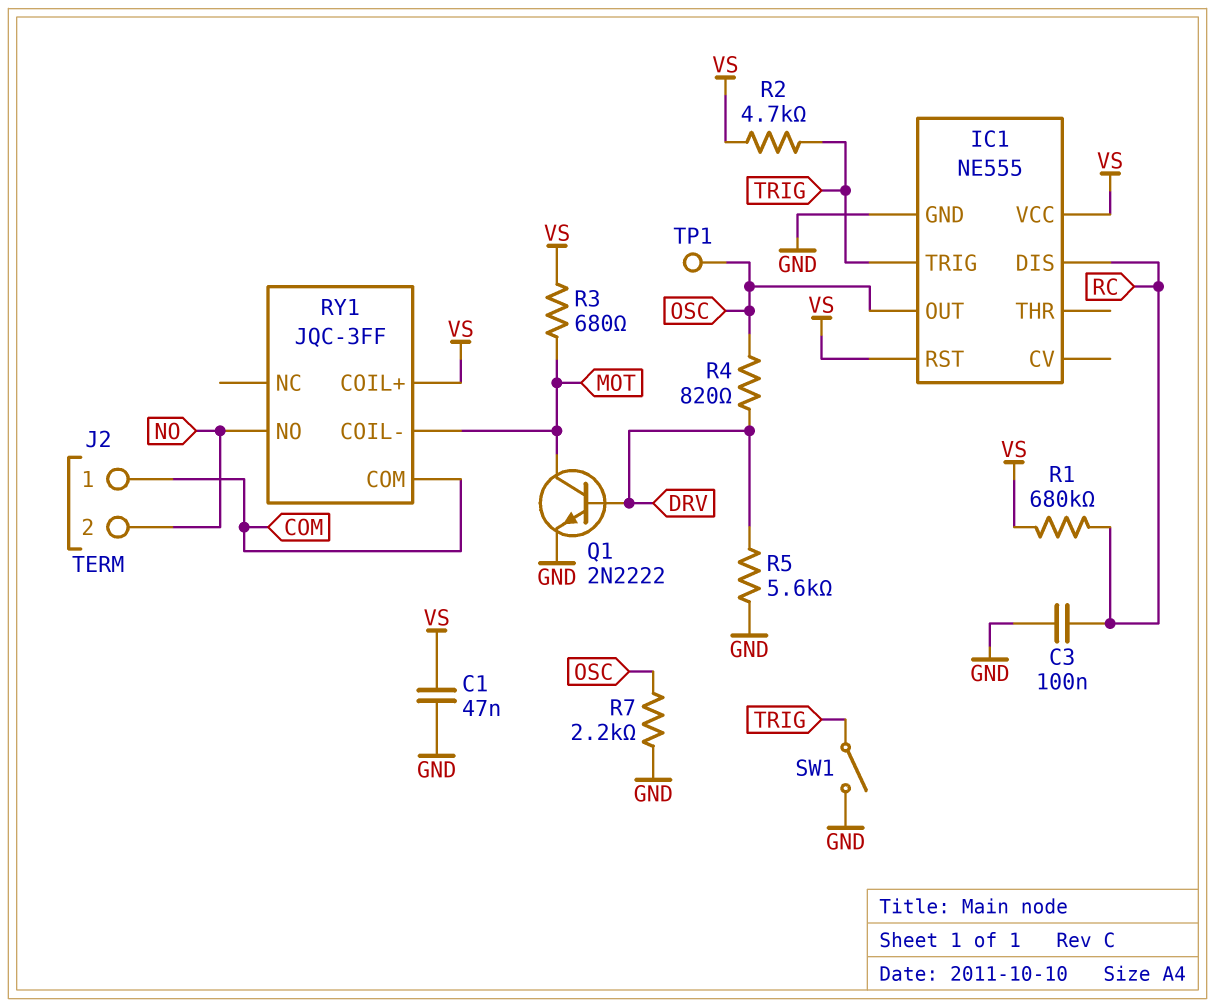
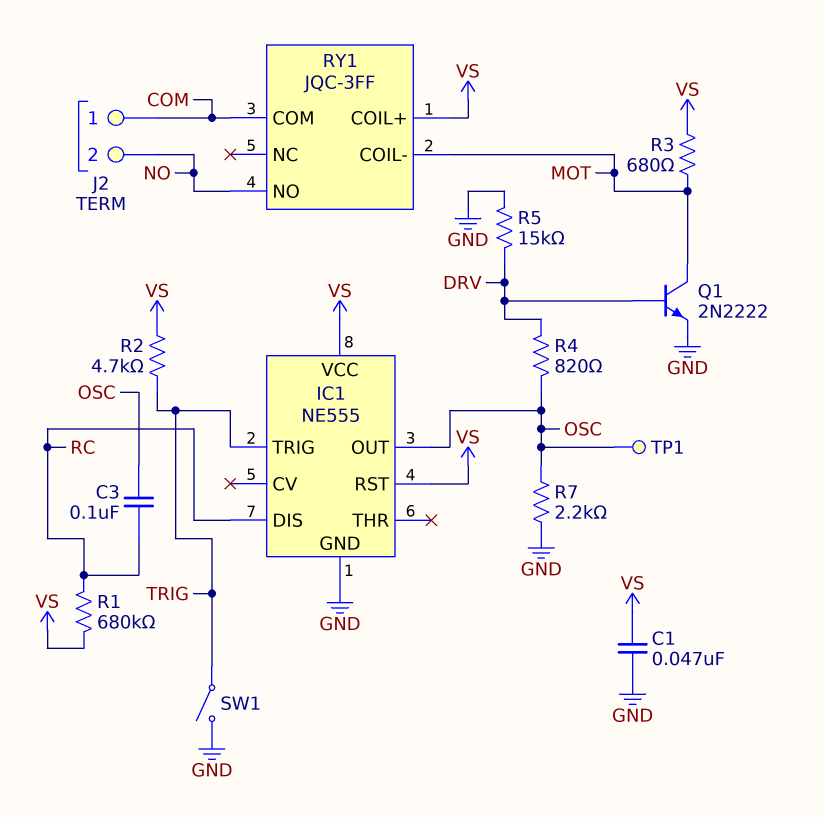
C3: 100nF (GND, RC) -> 100nF (OSC, RC)
R5: 5.6k (DRV, GND) -> 15k (DRV, GND)

